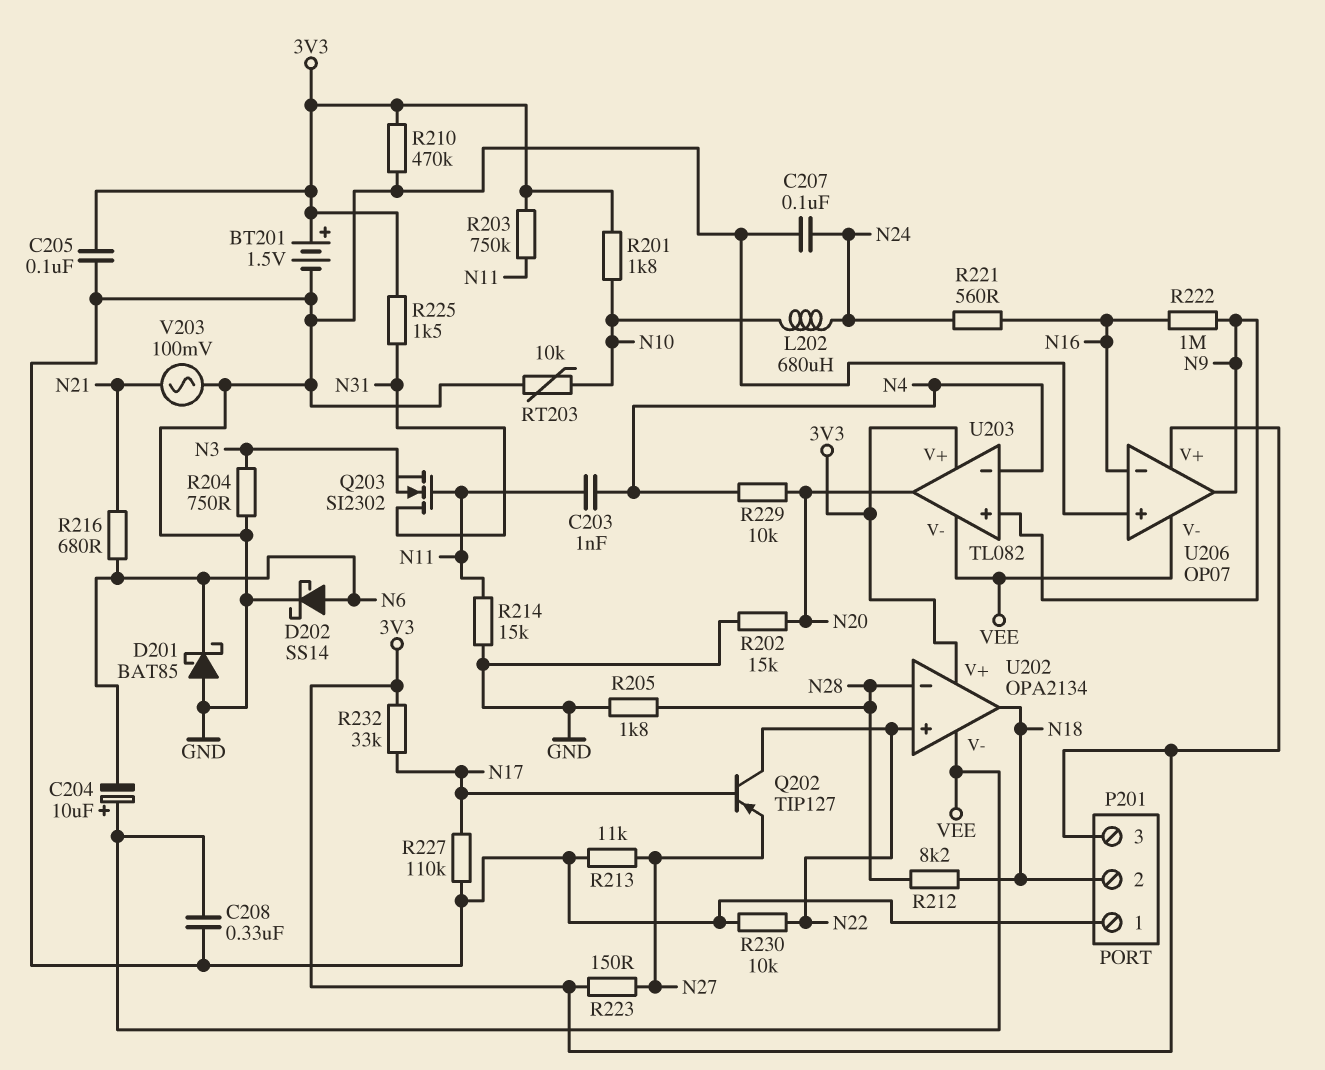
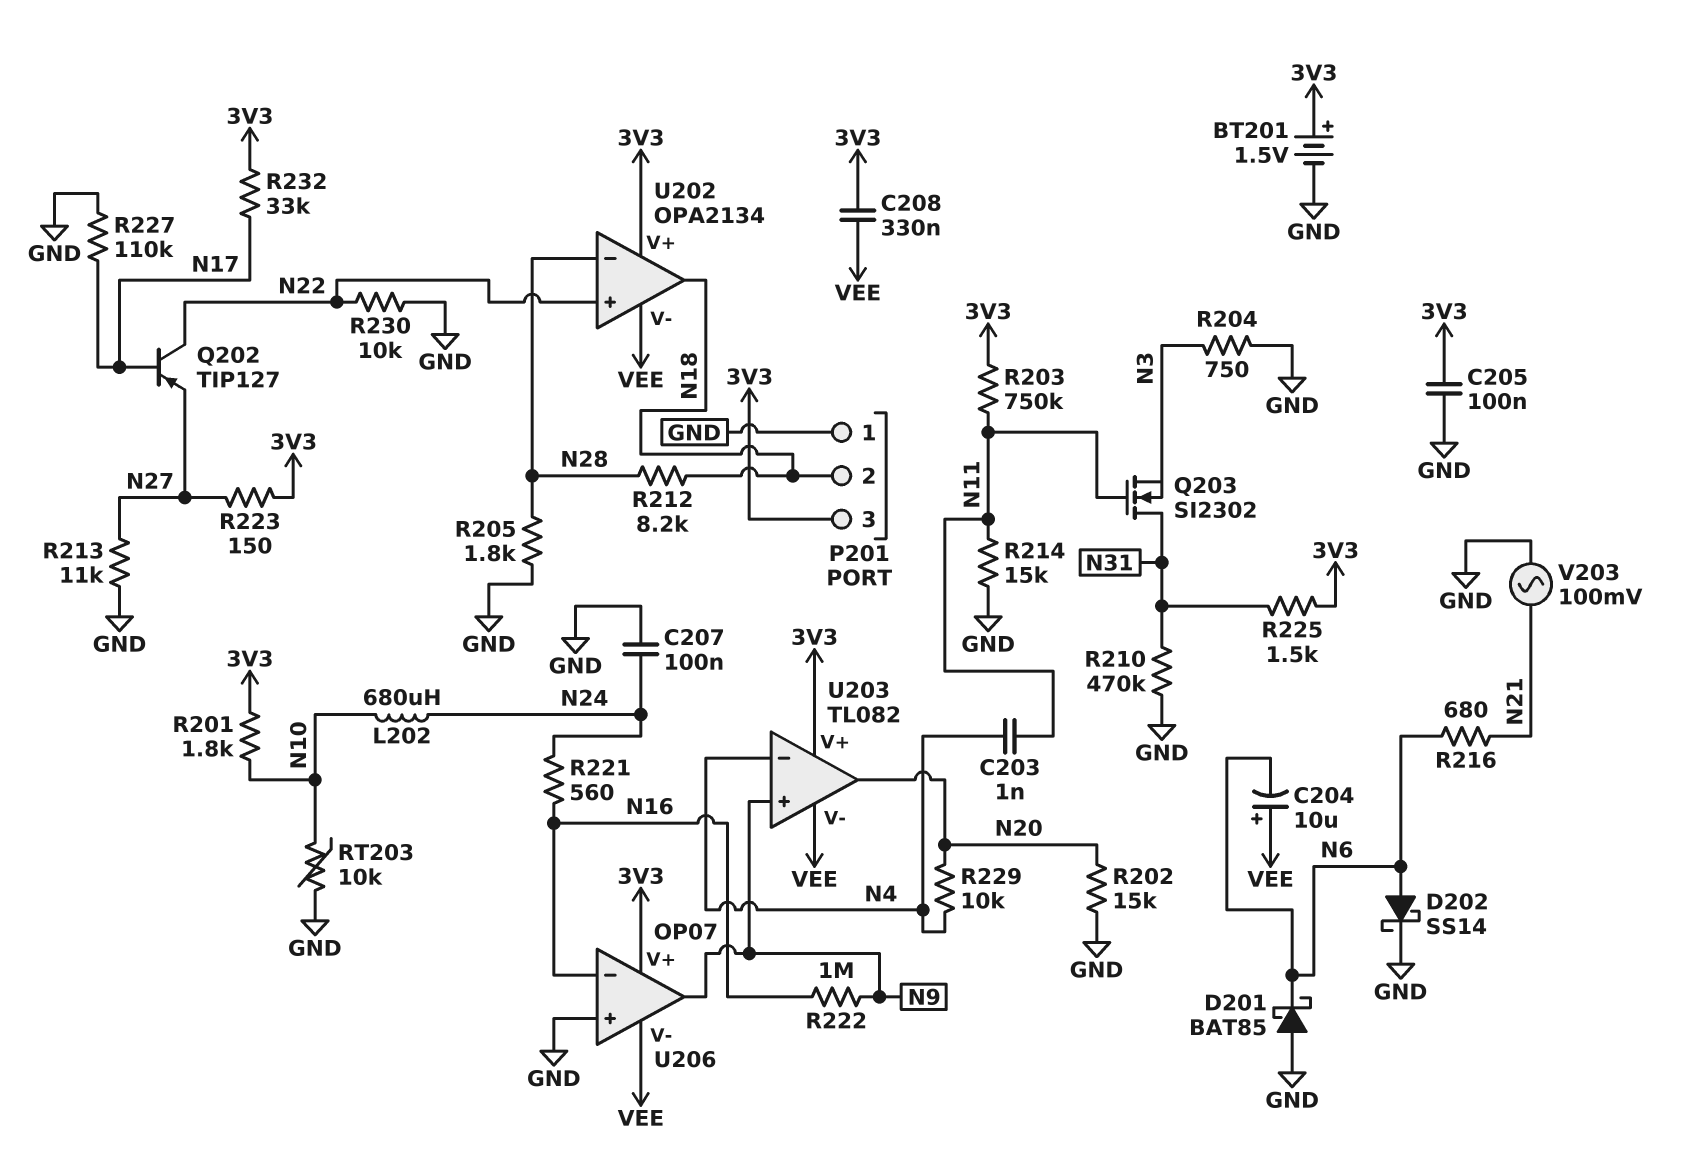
C208: 330nF (GND, VEE) -> 330nF (3V3, VEE)
R210: 470k (3V3, GND) -> 470k (GND, N31)

